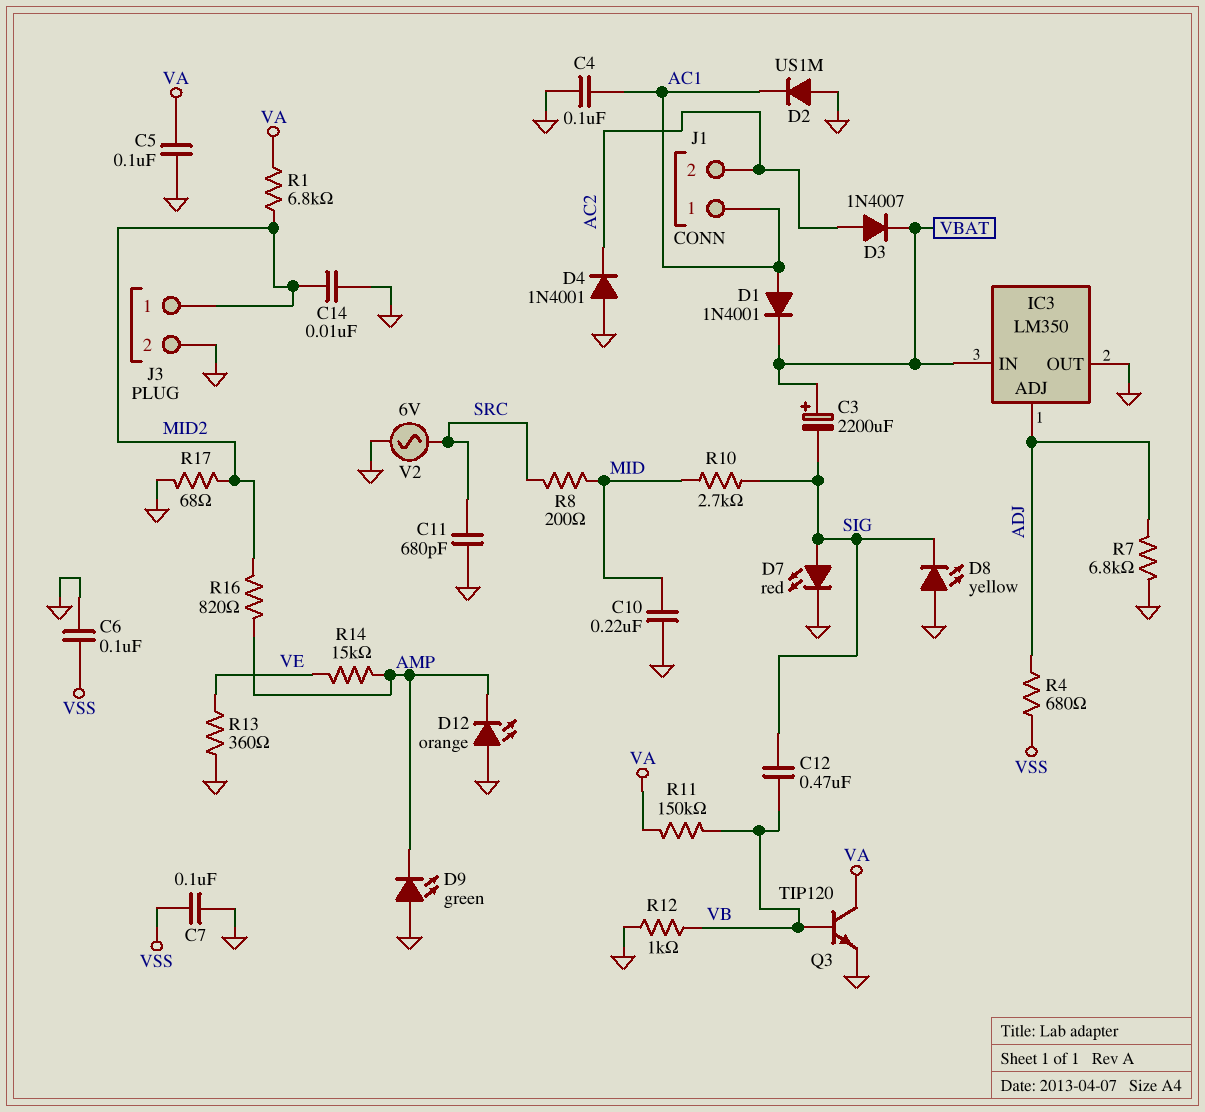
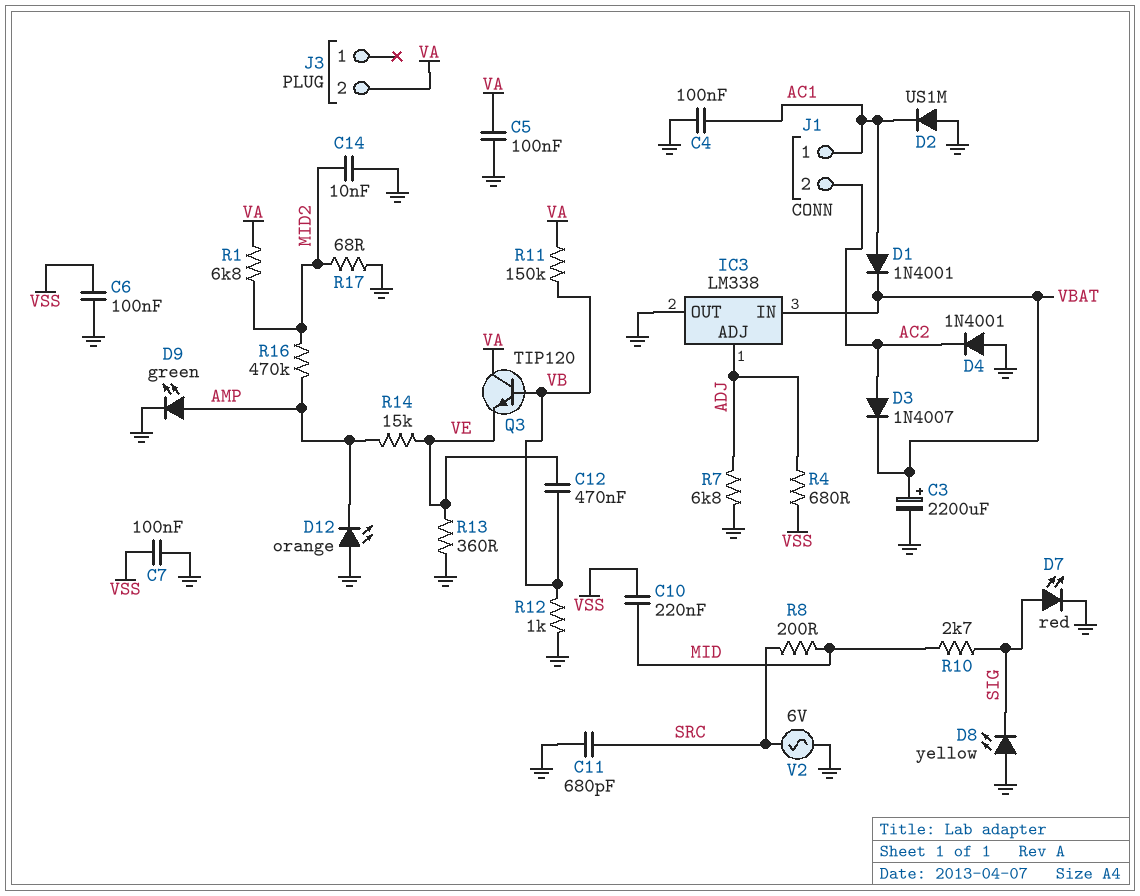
C3: 2200uF (plus VBAT, minus SIG) -> 2200uF (plus VBAT, minus GND)
C10: 220nF (GND, MID) -> 220nF (MID, VSS)
C12: 470nF (SIG, VB) -> 470nF (VB, VE)
D9: LED green (A GND, K AMP) -> LED green (A AMP, K GND)
IC3: LM350 -> LM338
J3 pin 1: MID2 -> none
J3 pin 2: GND -> VA
Q3: NPN TIP120 (B VB, C VA, E GND) -> NPN TIP120 (B VB, C VA, E VE)
R16: 820 (AMP, MID2) -> 470k (AMP, MID2)

